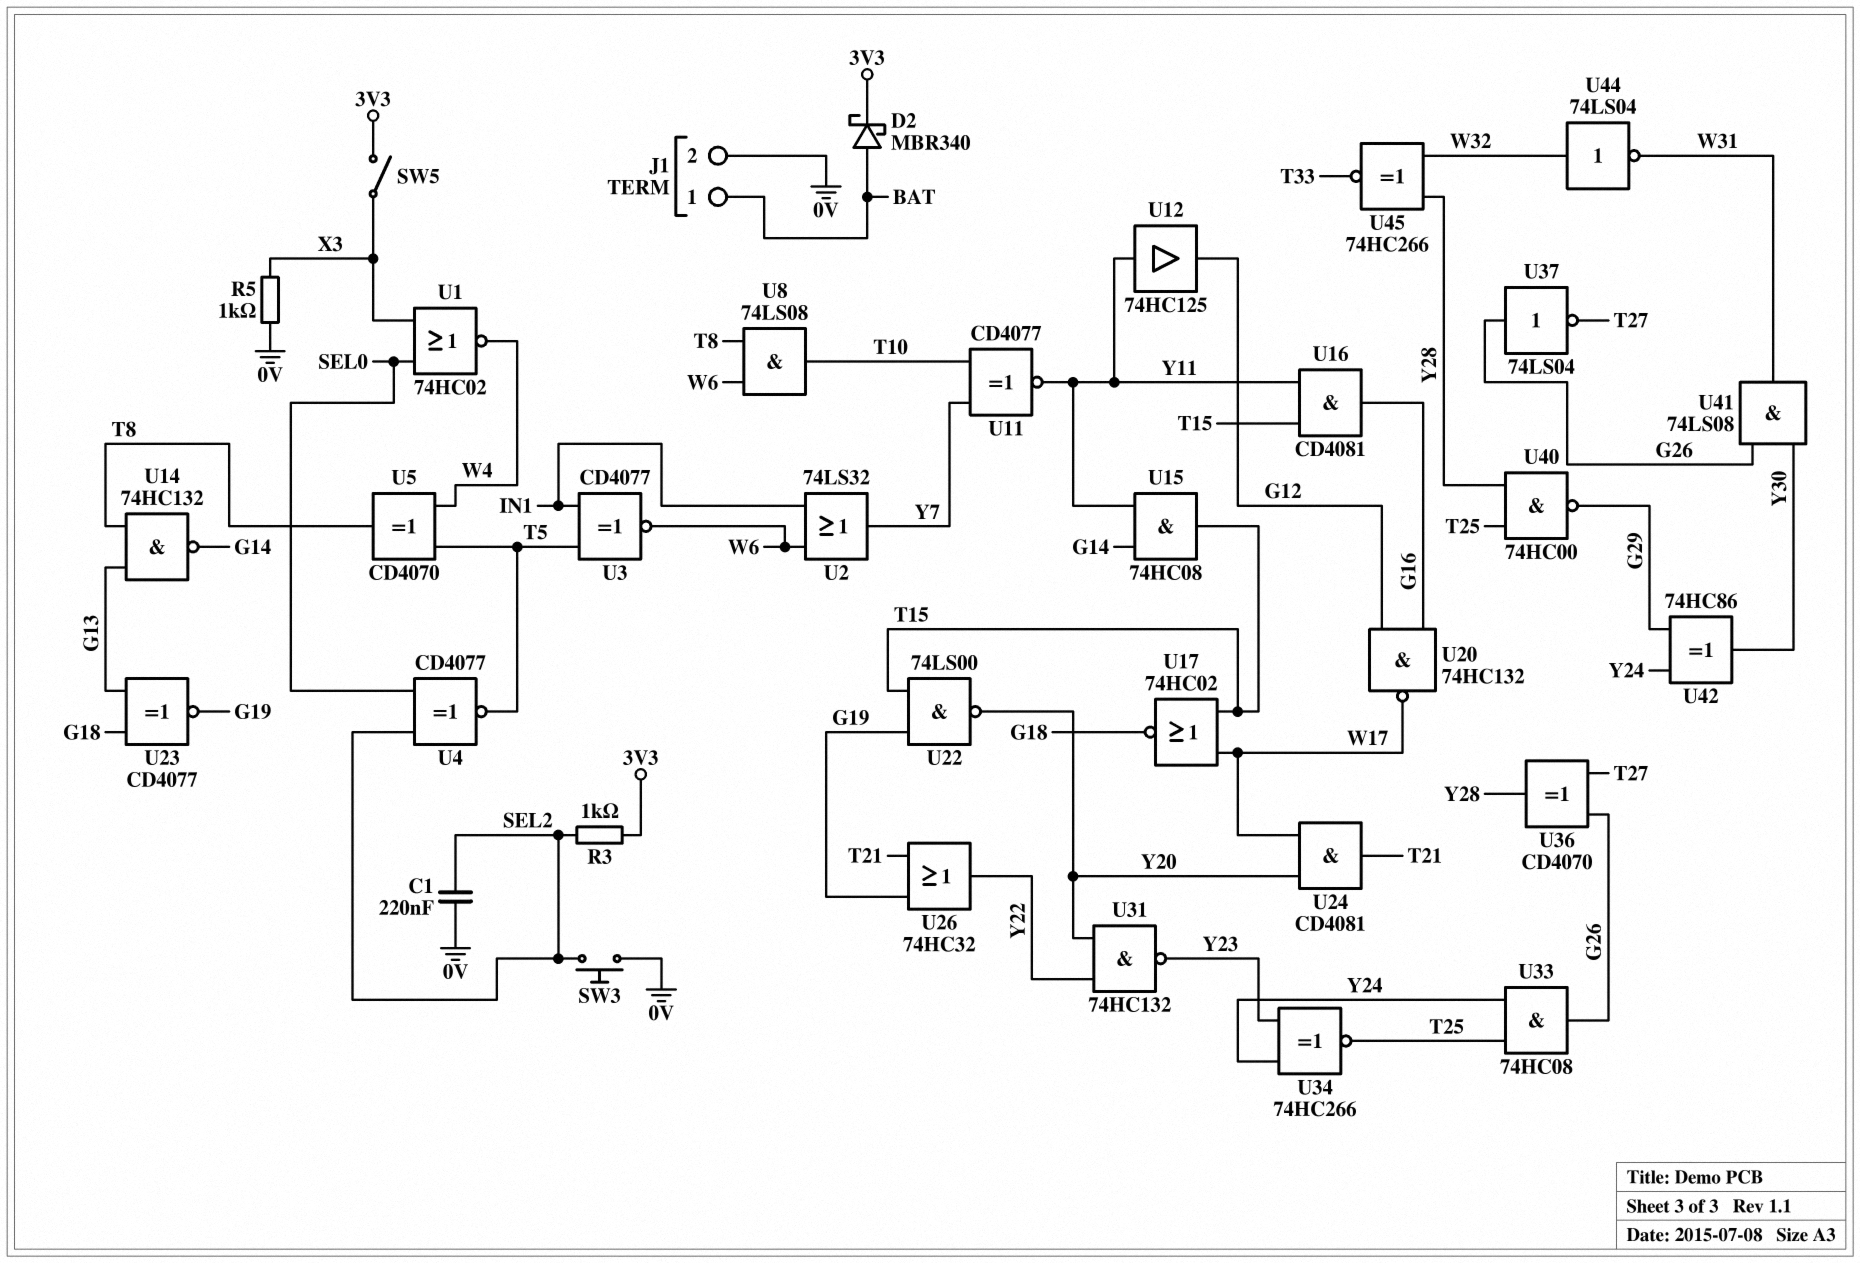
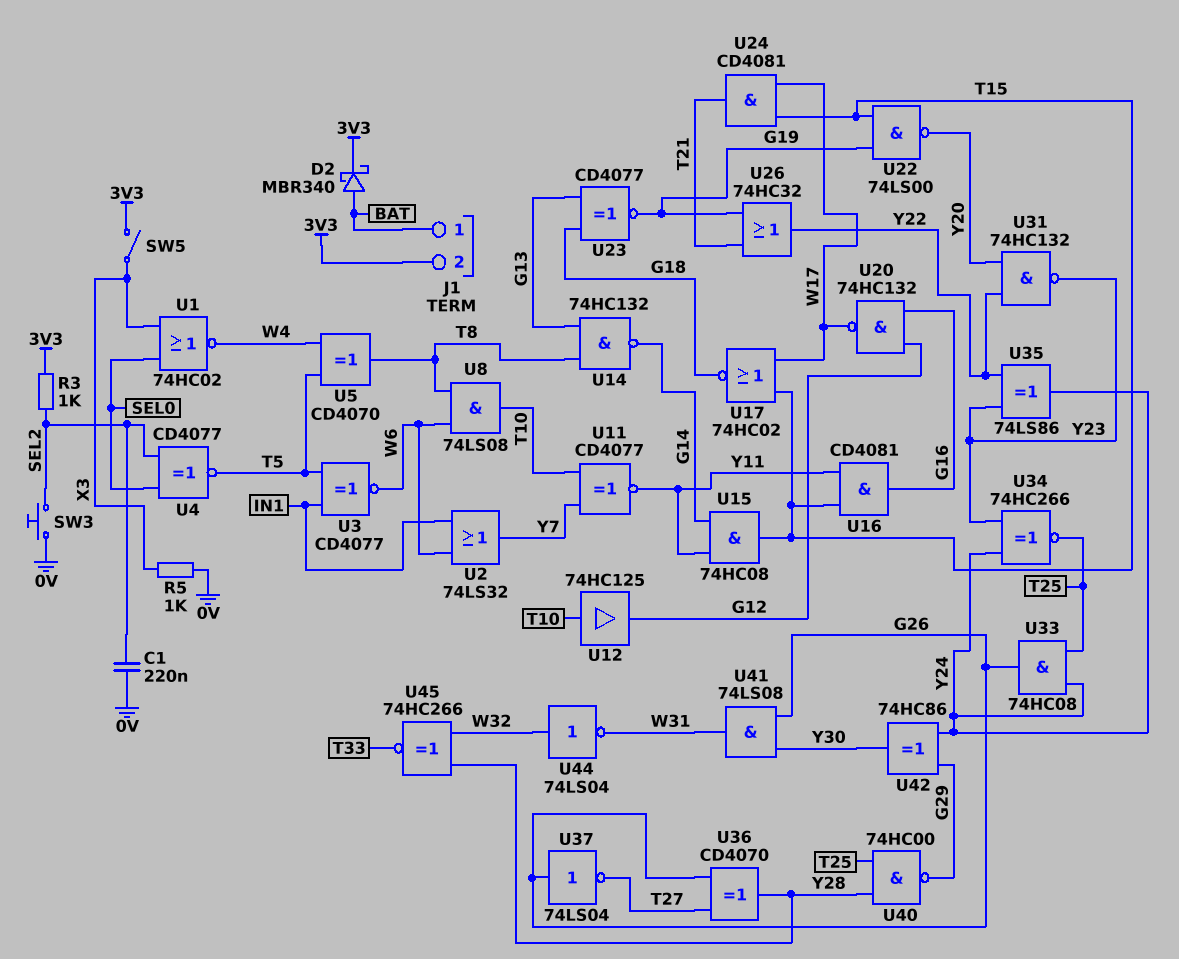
J1 pin 2: 0V -> 3V3
U12: buffer 74HC125 (in Y11, out G12) -> buffer 74HC125 (in T10, out G12)
U24: AND CD4081 (in W17, in Y20, out T21) -> AND CD4081 (in T15, in W17, out T21)
U35: none -> XOR 74LS86 (in Y22, in Y23, out Y24)

